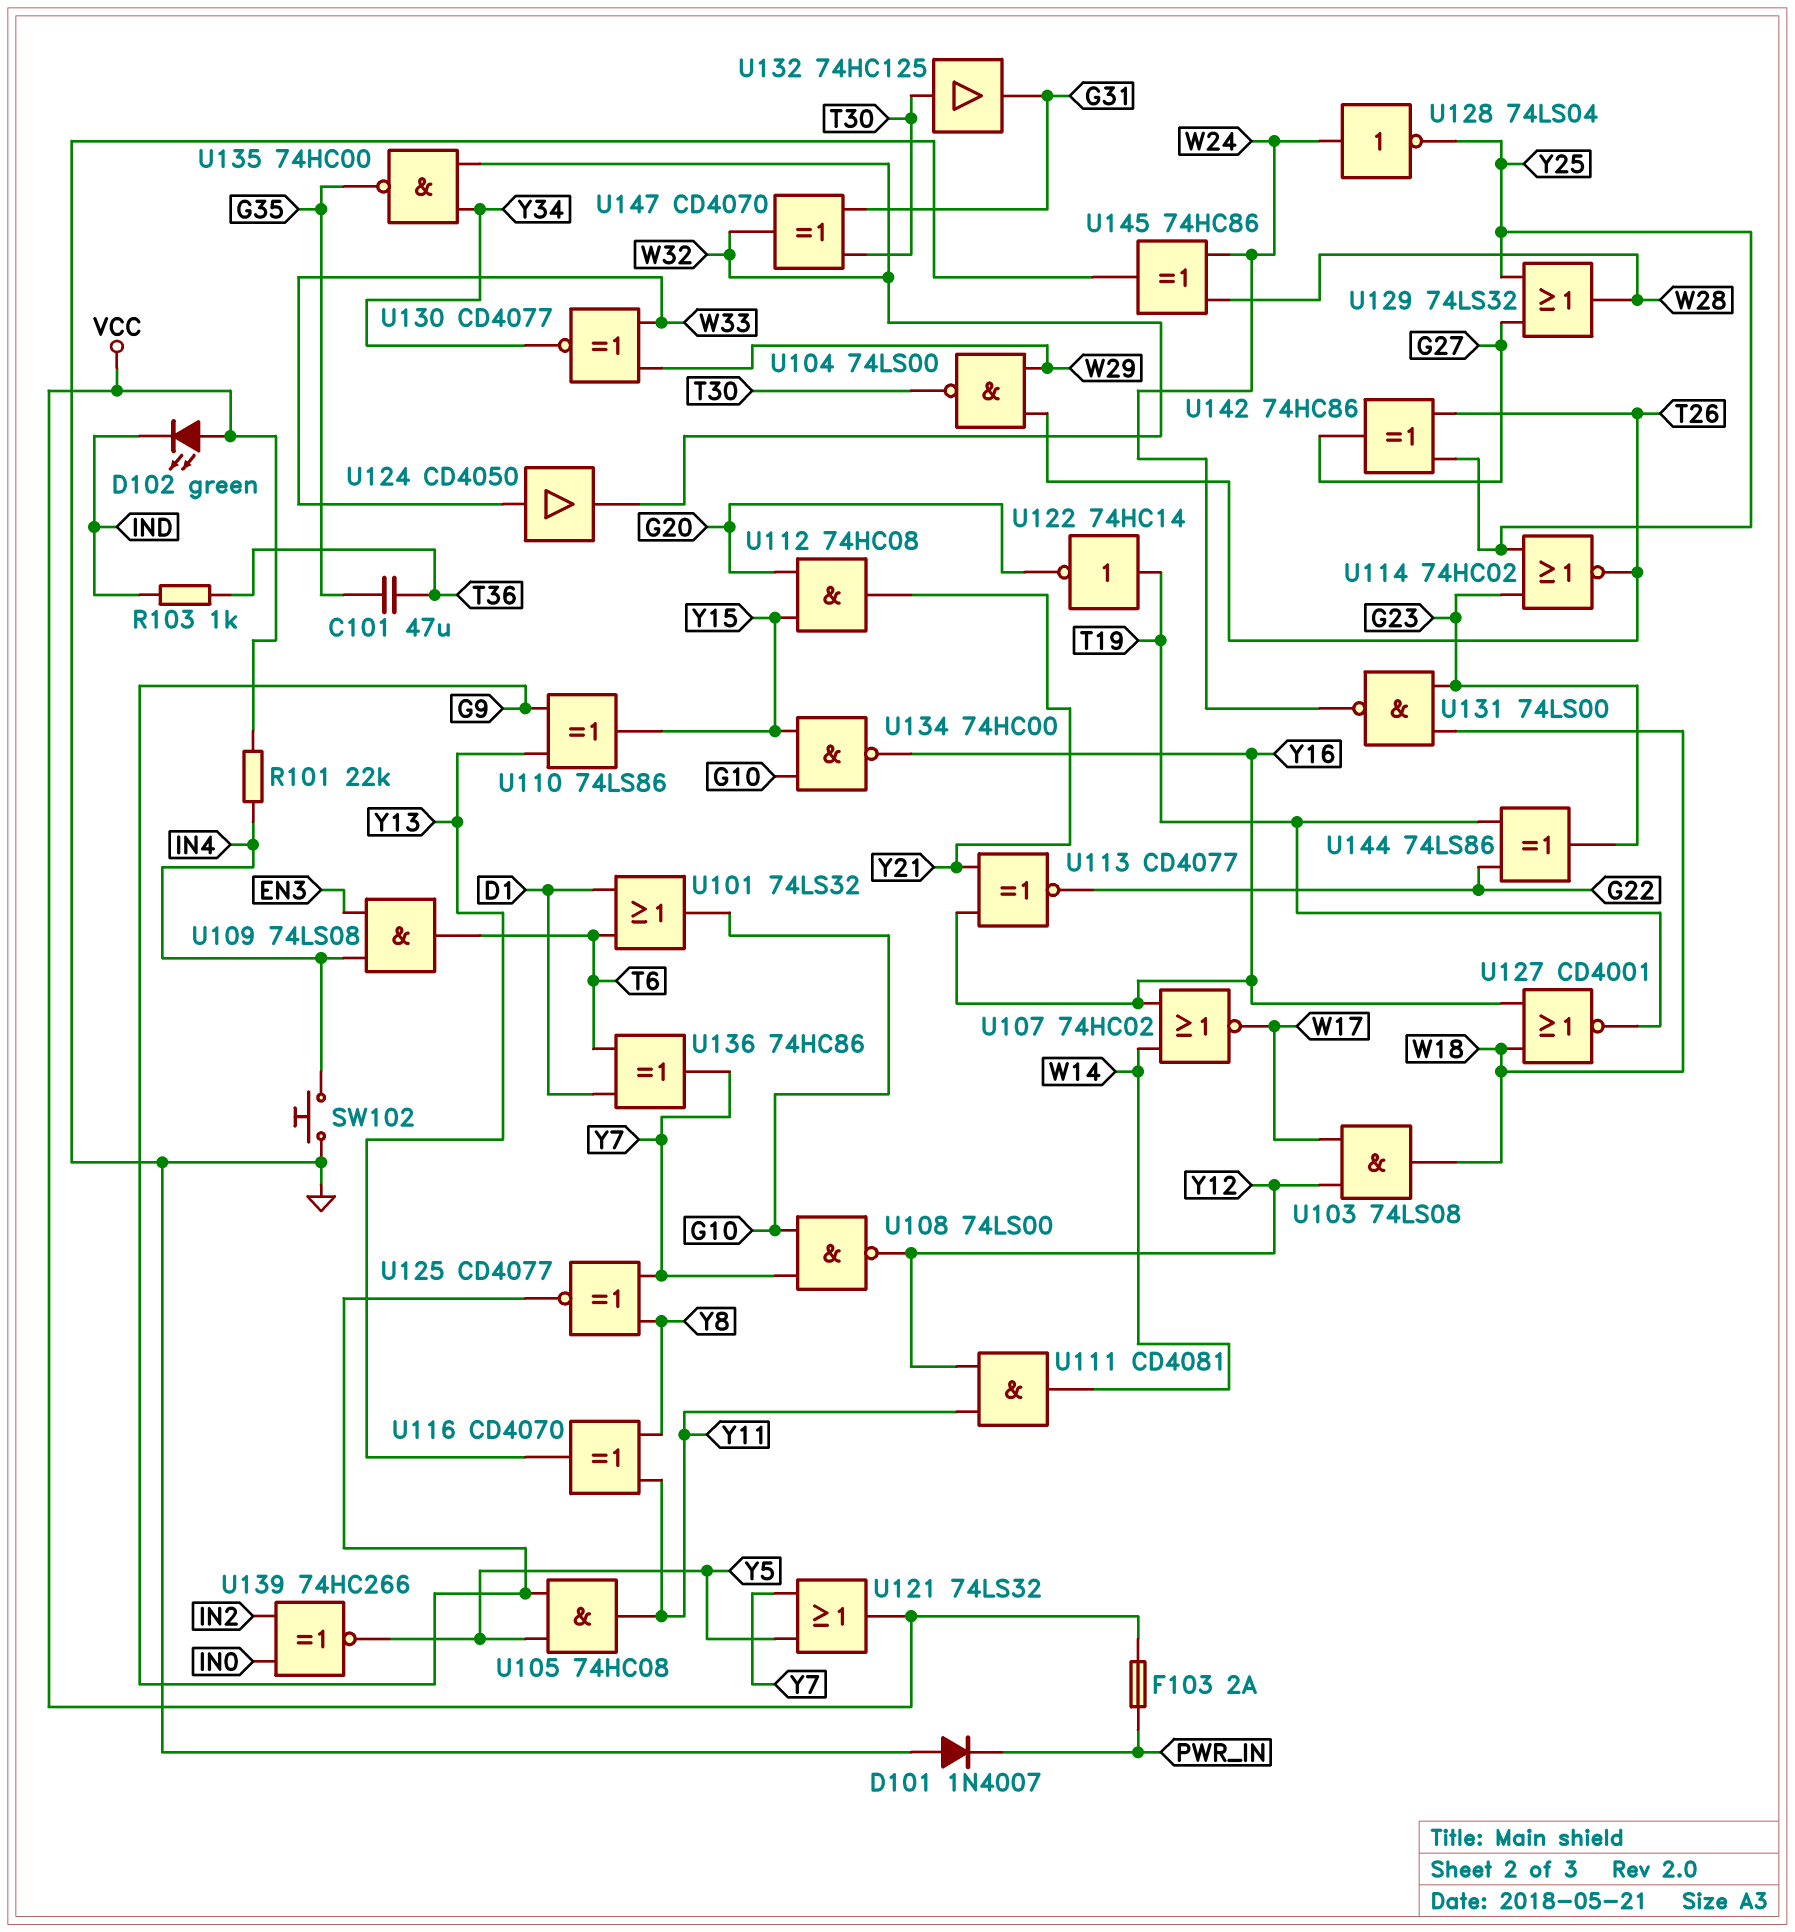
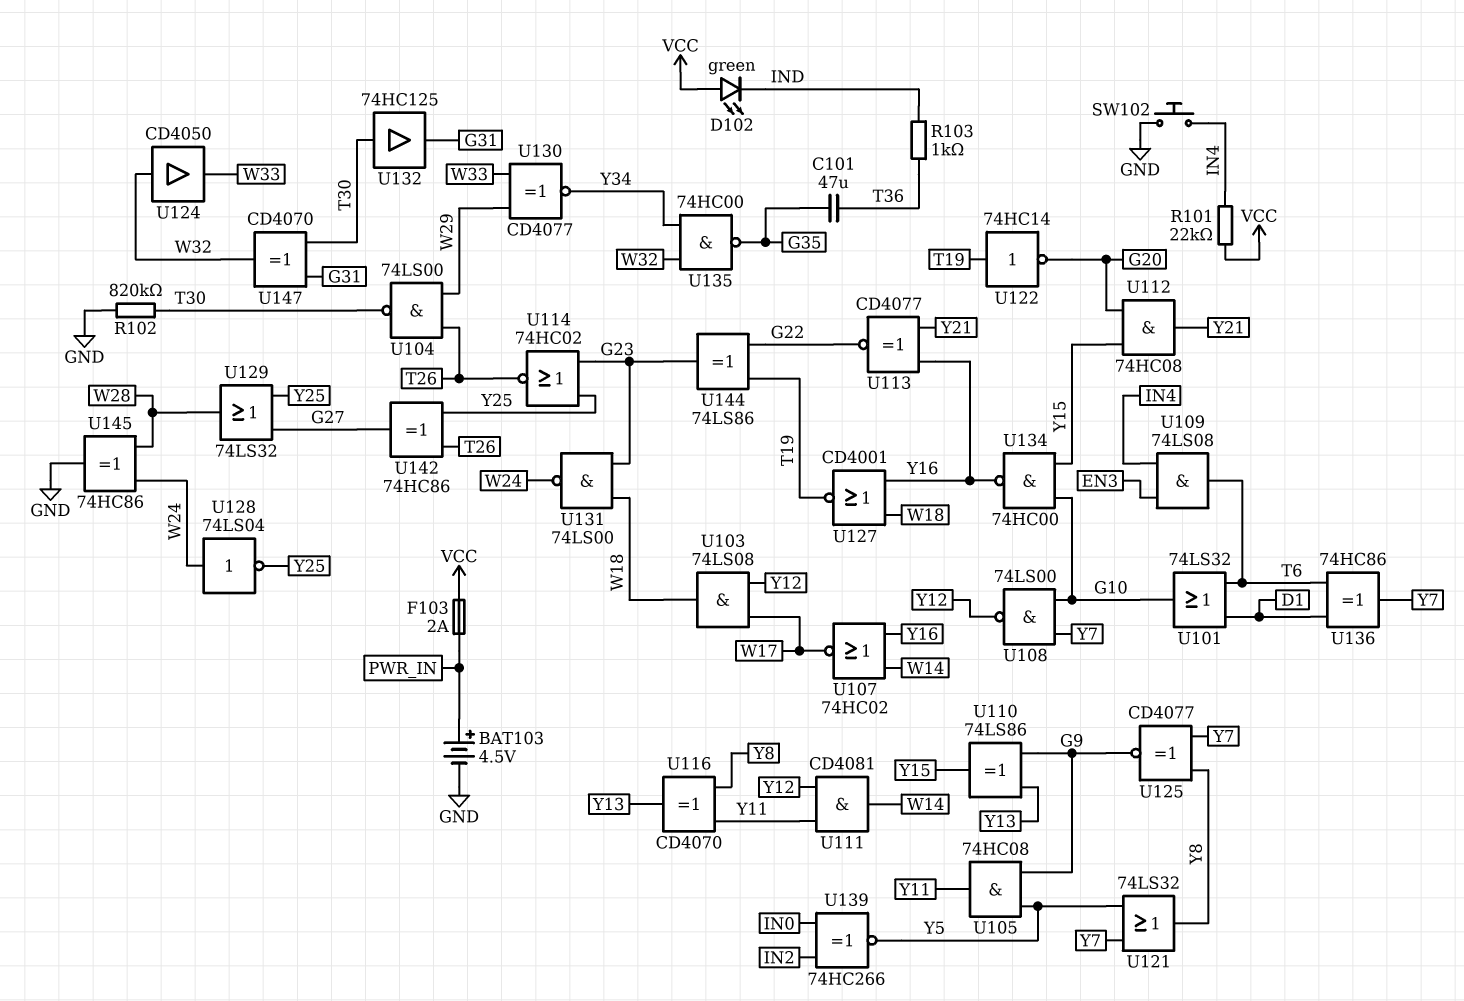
BAT103: none -> 4.5V (plus PWR_IN, minus GND)
D101: diode 1N4007 (A GND, K PWR_IN) -> none
R102: none -> 820k (GND, T30)
U121: OR 74LS32 (in Y5, in Y7, out VCC) -> OR 74LS32 (in Y5, in Y7, out Y8)
U124: buffer CD4050 (in W33, out W32) -> buffer CD4050 (in W32, out W33)

